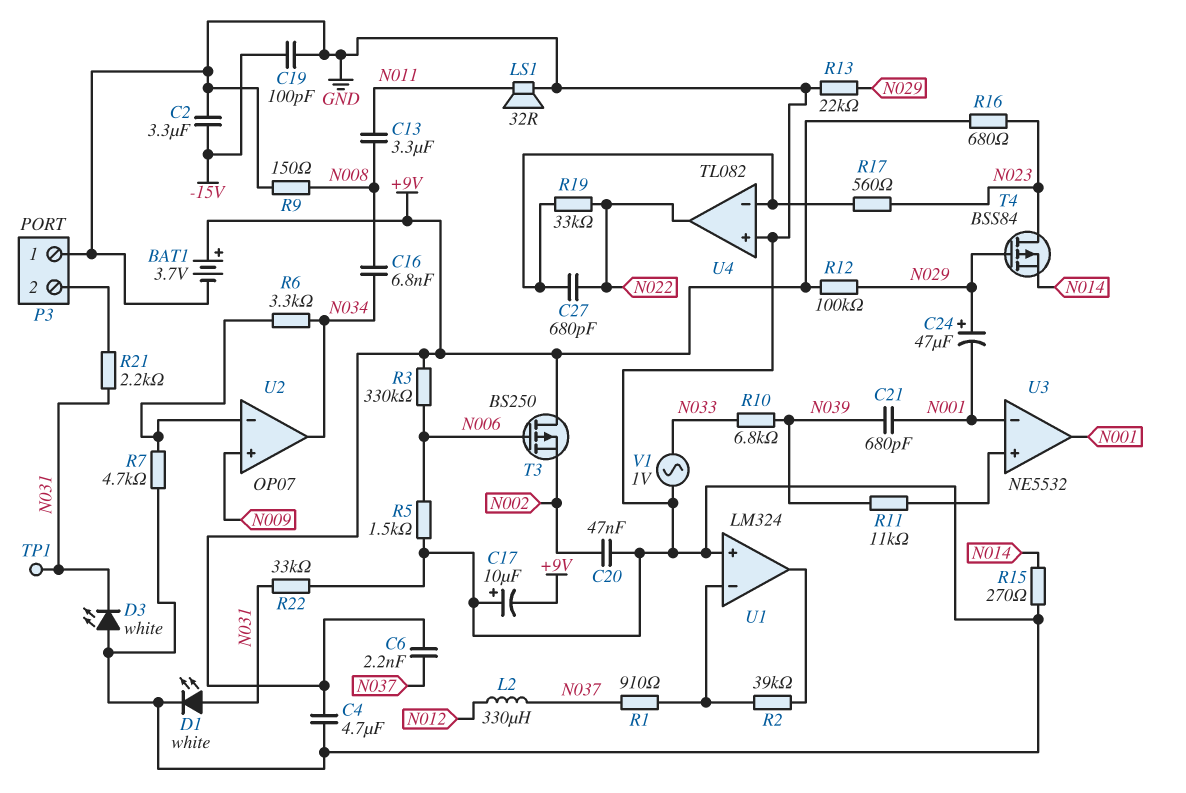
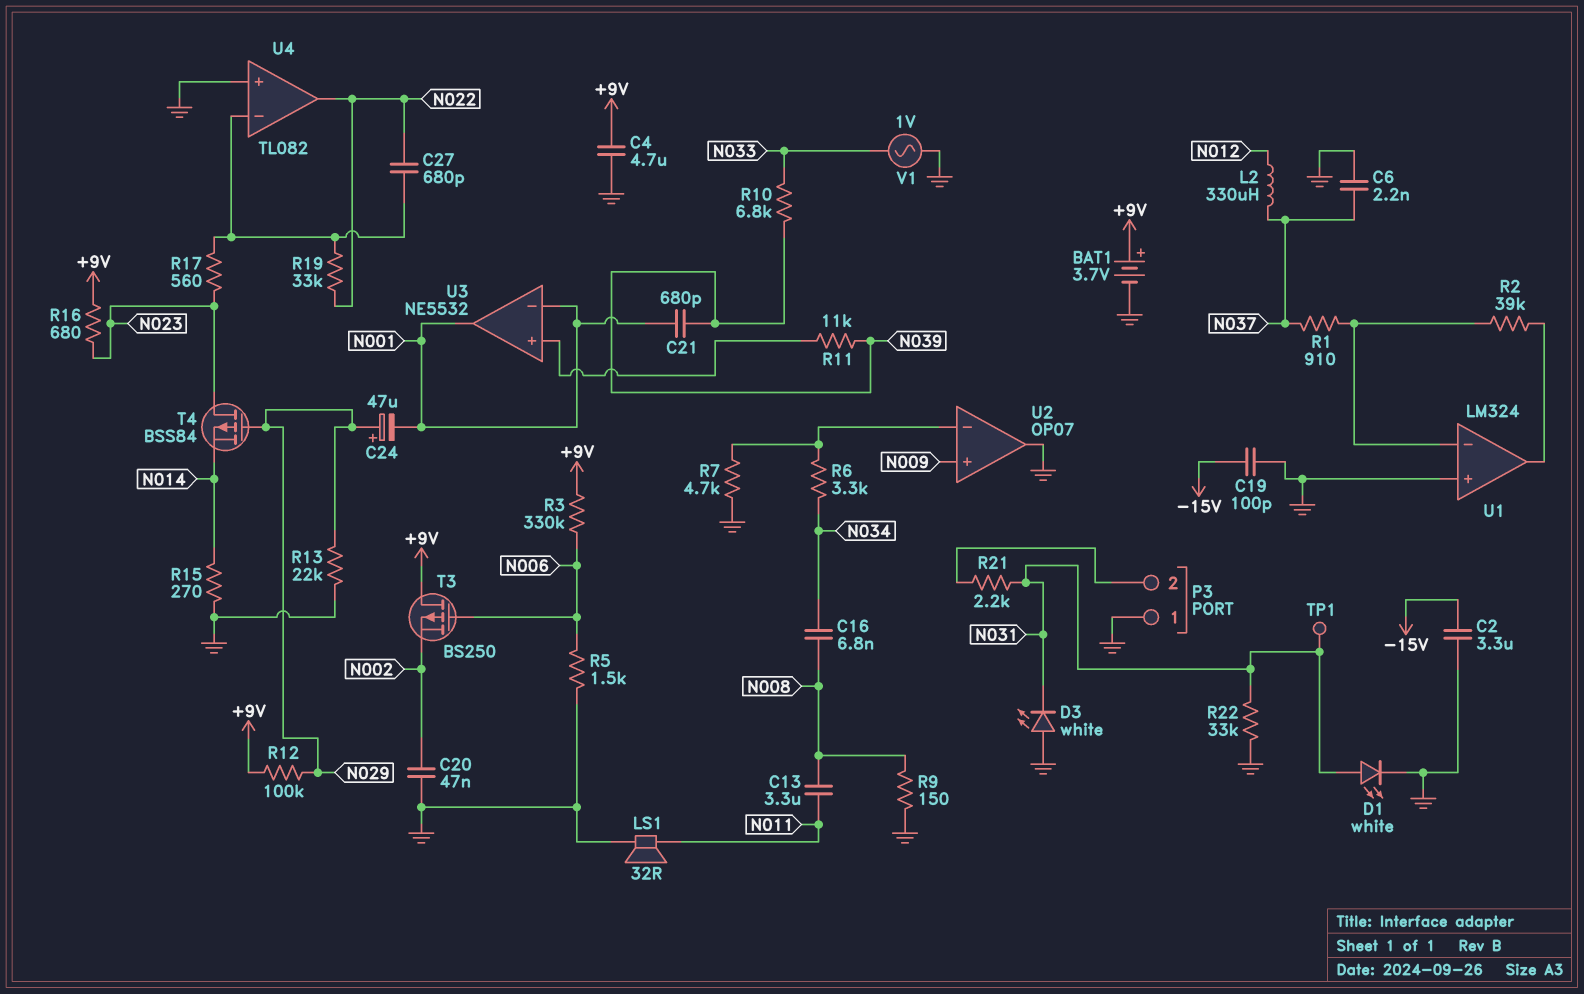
C6: 2.2nF (+9V, N037) -> 2.2nF (GND, N037)
C17: 10uF (plus GND, minus +9V) -> none
U2 pin out: N034 -> GND

